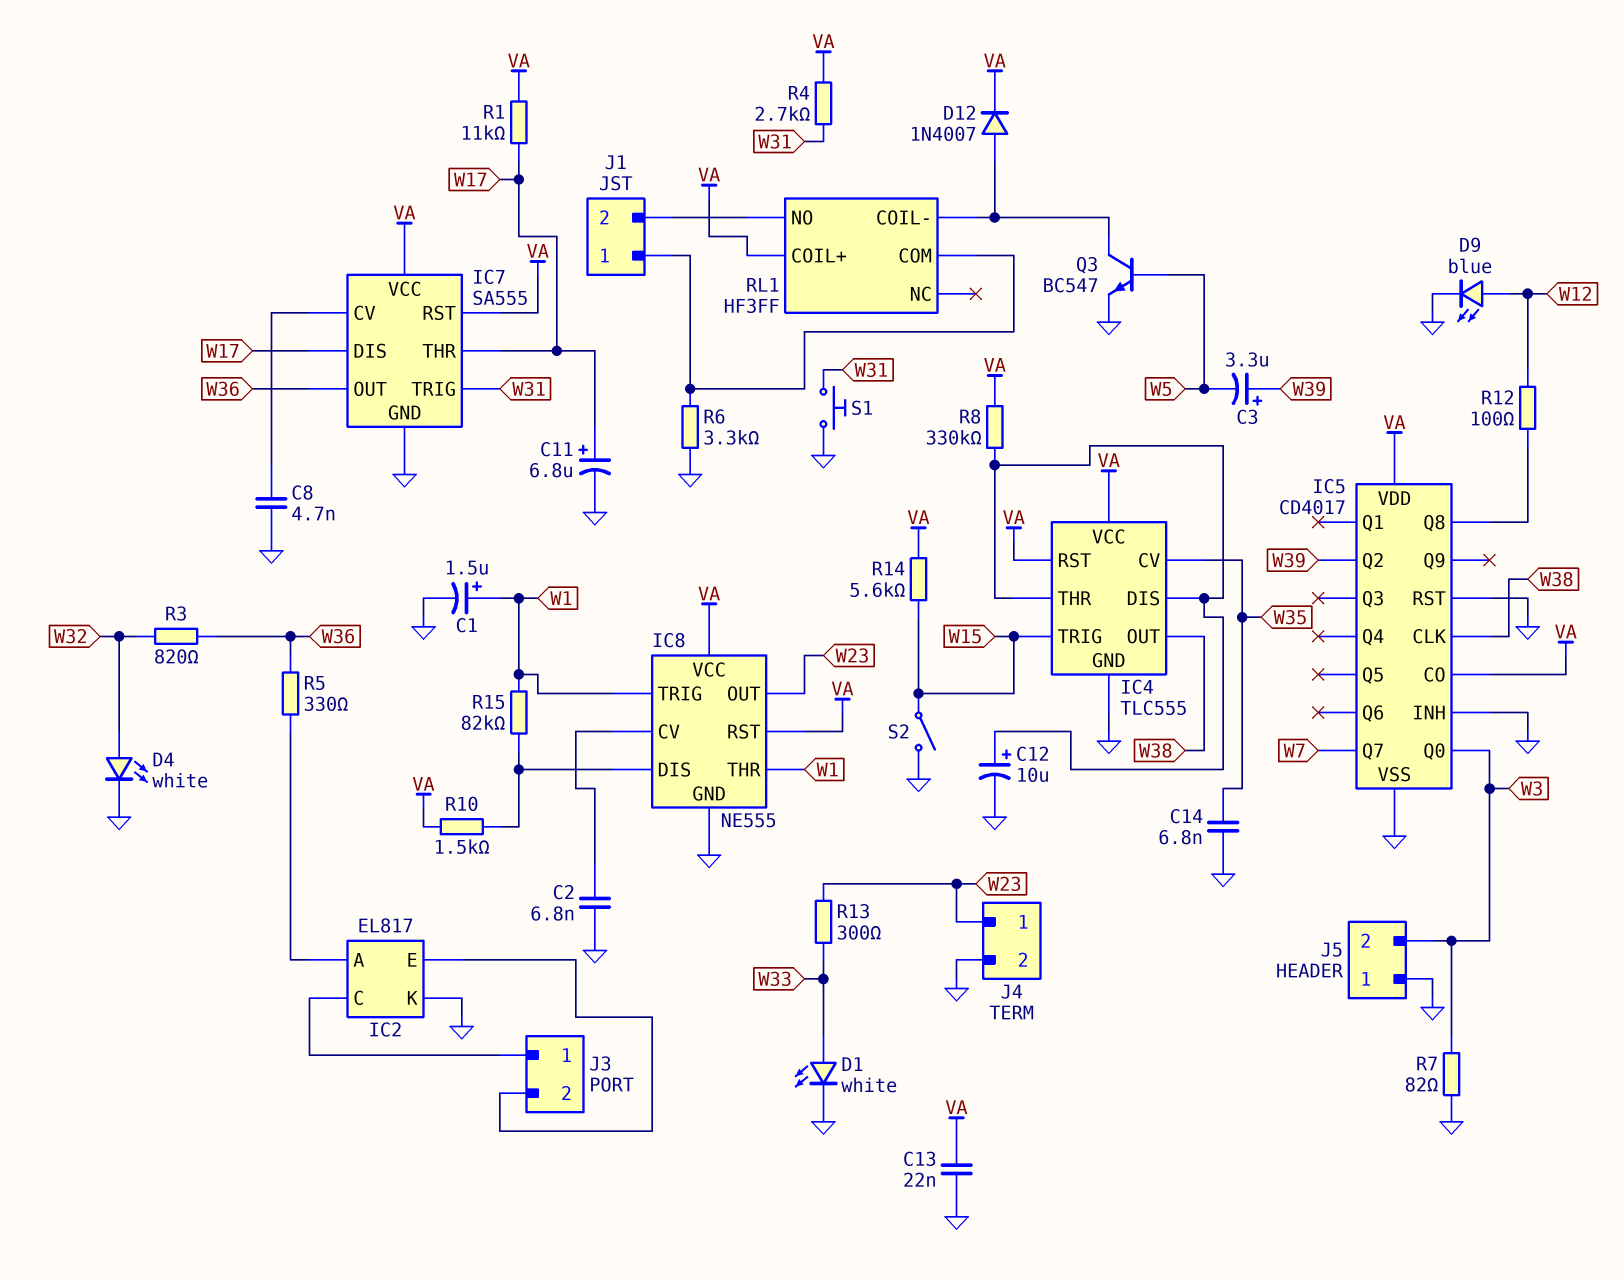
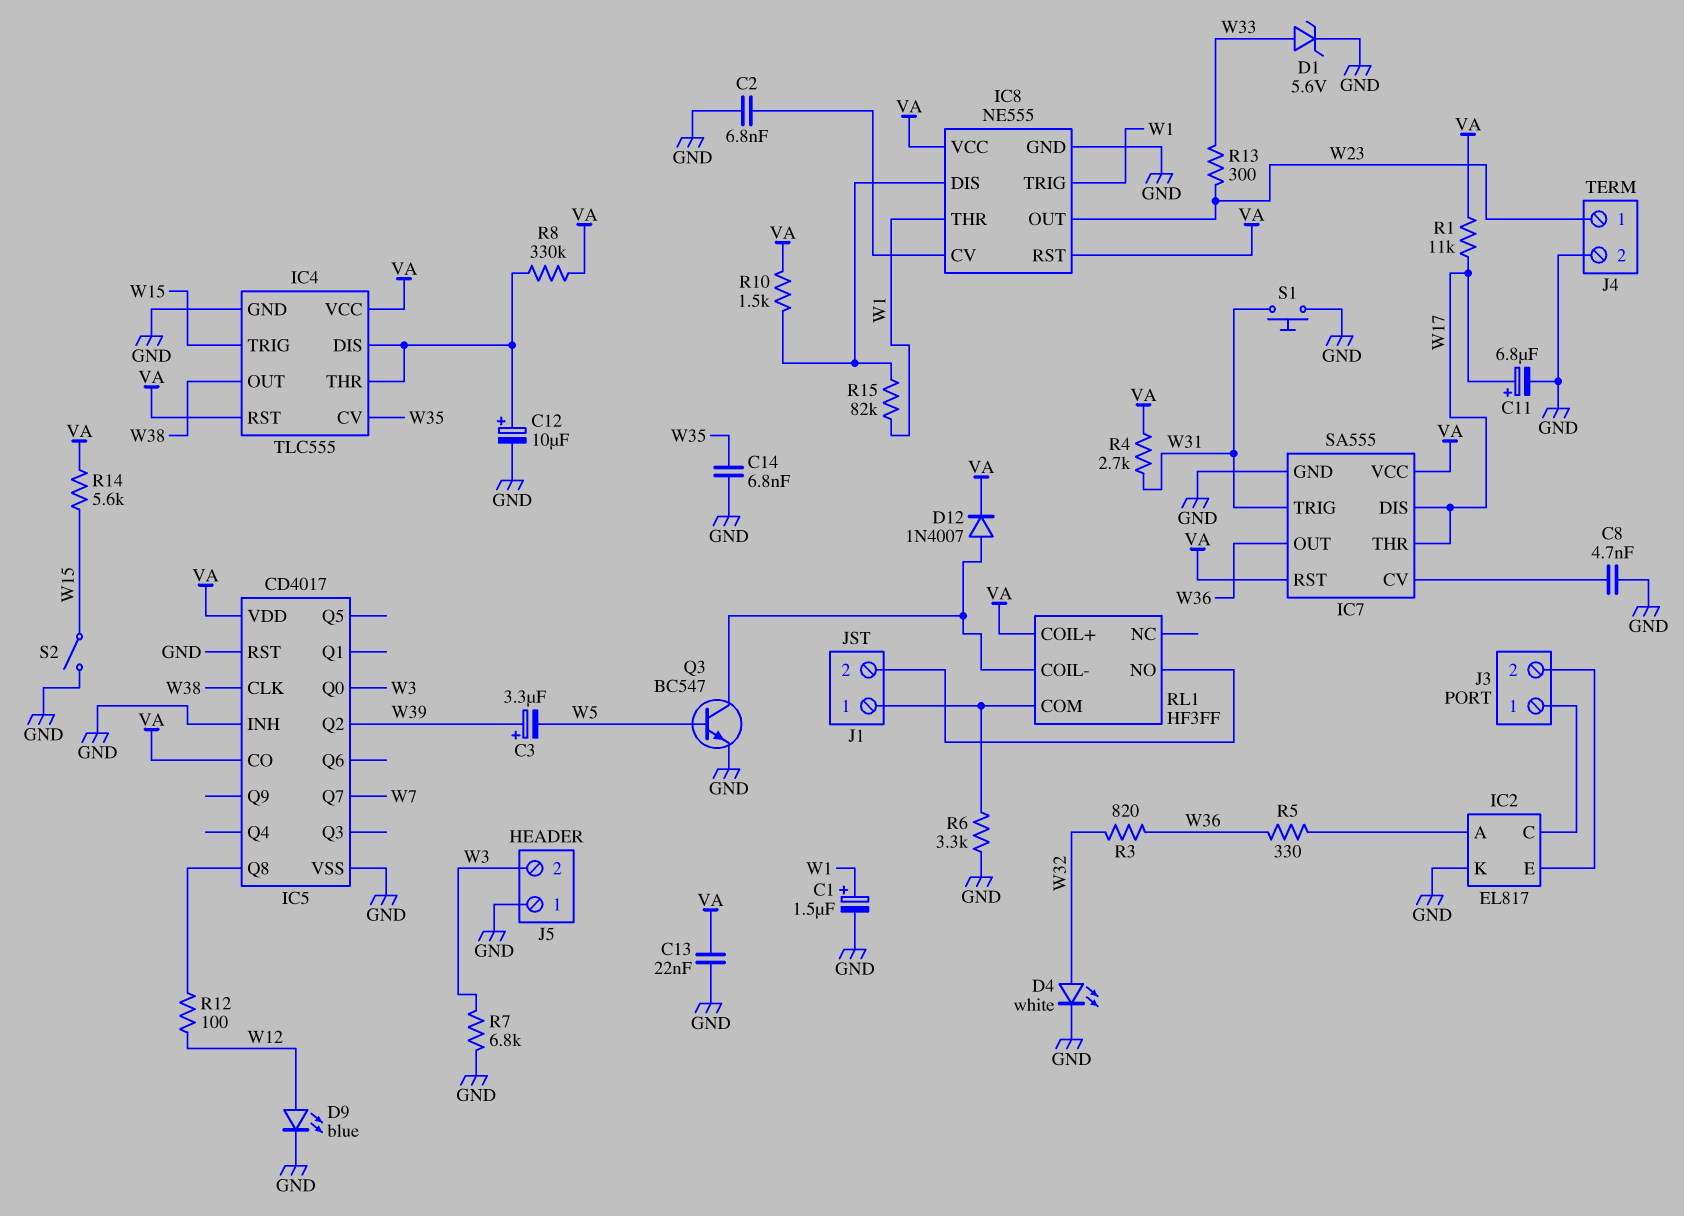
D1: LED white (A W33, K GND) -> zener 5.6V (A W33, K GND)
R7: 82 (GND, W3) -> 6.8k (GND, W3)

